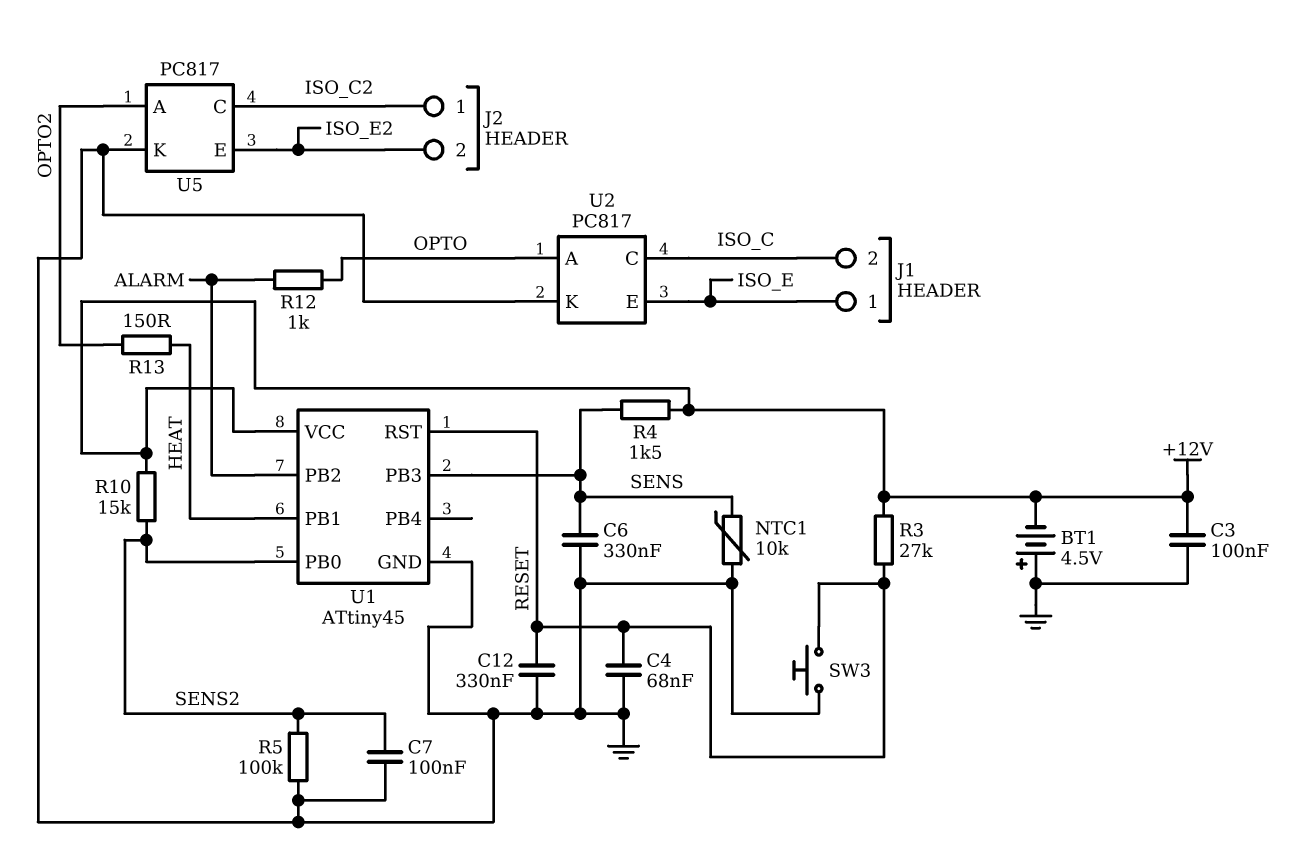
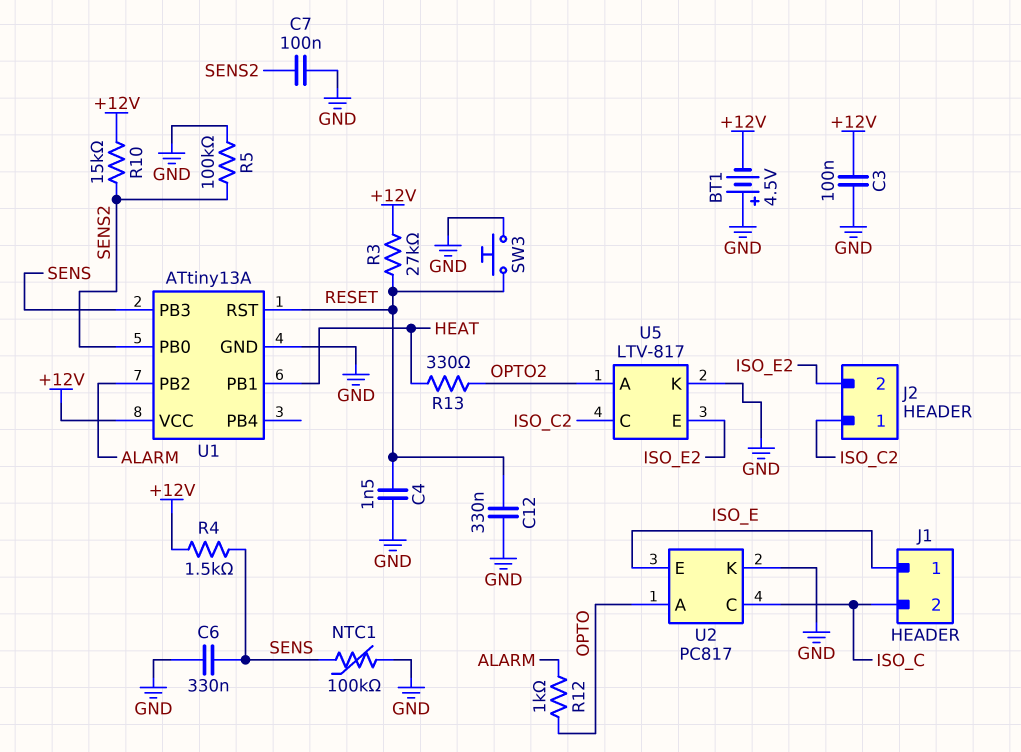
C4: 68nF (GND, RESET) -> 1.5nF (GND, RESET)
NTC1: 10k (GND, SENS) -> 100k (GND, SENS)
R13: 150 (HEAT, OPTO2) -> 330 (HEAT, OPTO2)
U1: ATtiny45 -> ATtiny13A
U5: PC817 -> LTV-817

